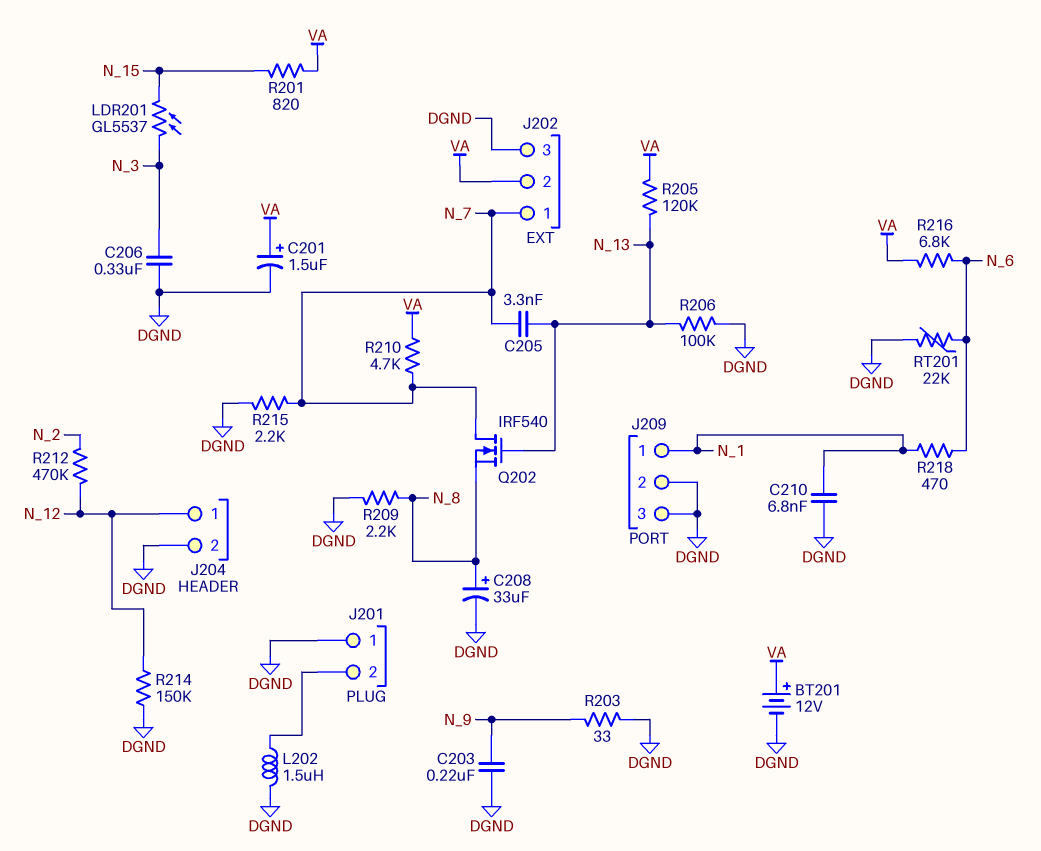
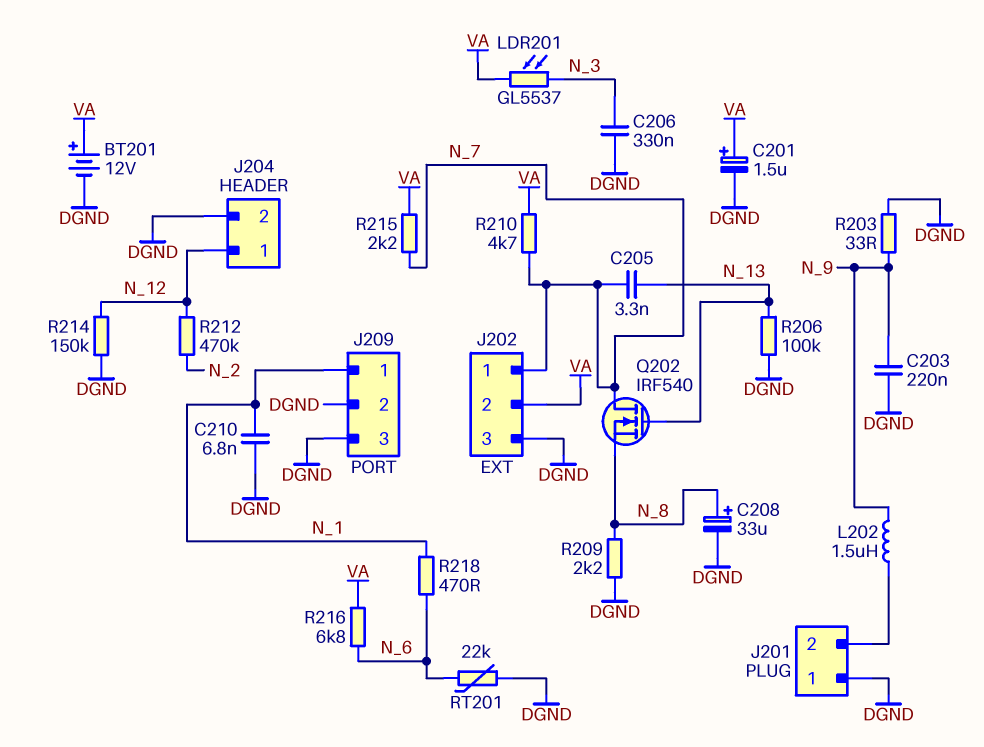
L202: 1.5uH (DGND, J201/2) -> 1.5uH (J201/2, N_9)
LDR201: GL5537 (N_3, N_15) -> GL5537 (N_3, VA)
R201: 820 (N_15, VA) -> none
R205: 120k (N_13, VA) -> none
R215: 2.2k (DGND, N_7) -> 2.2k (N_7, VA)

